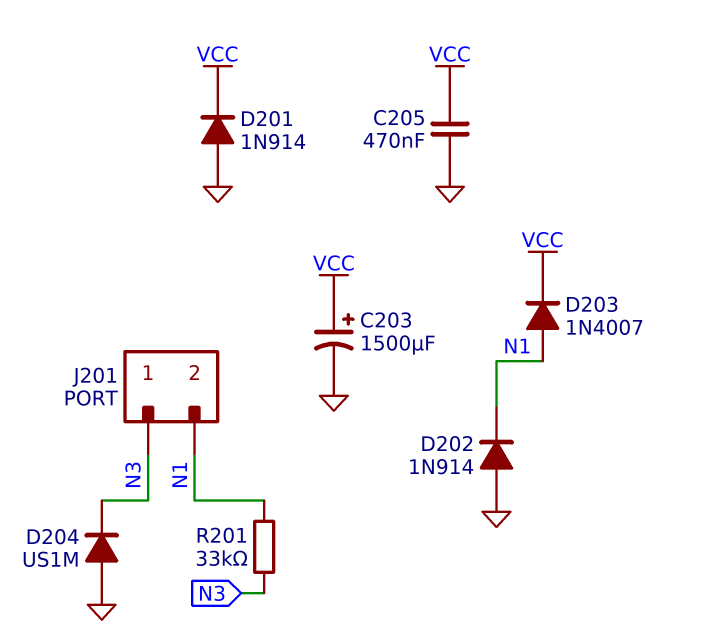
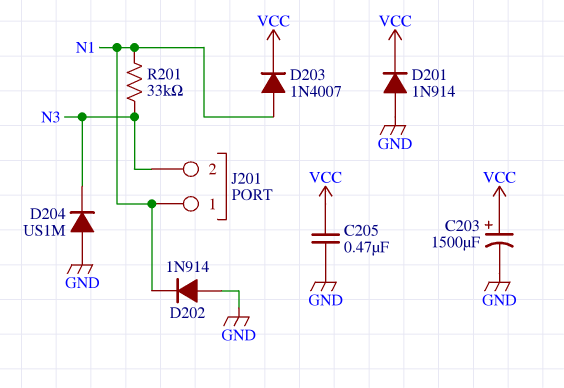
J201 pin 1: N3 -> N1
J201 pin 2: N1 -> N3

